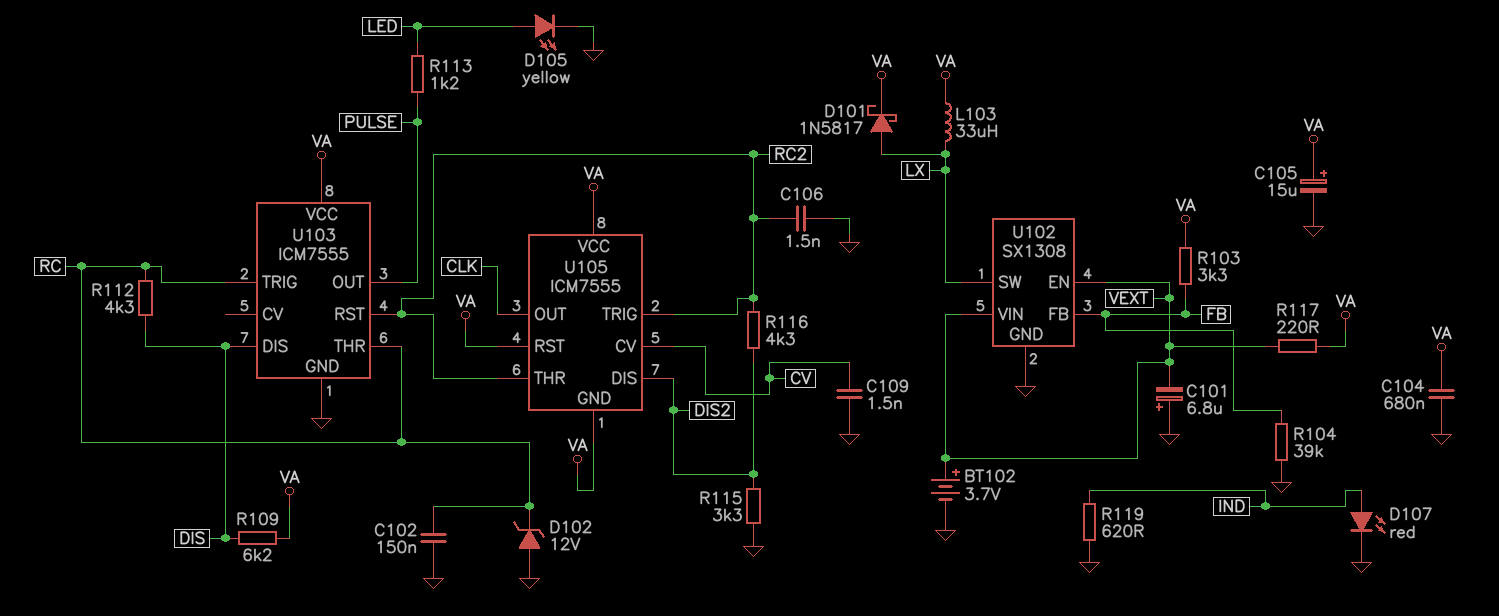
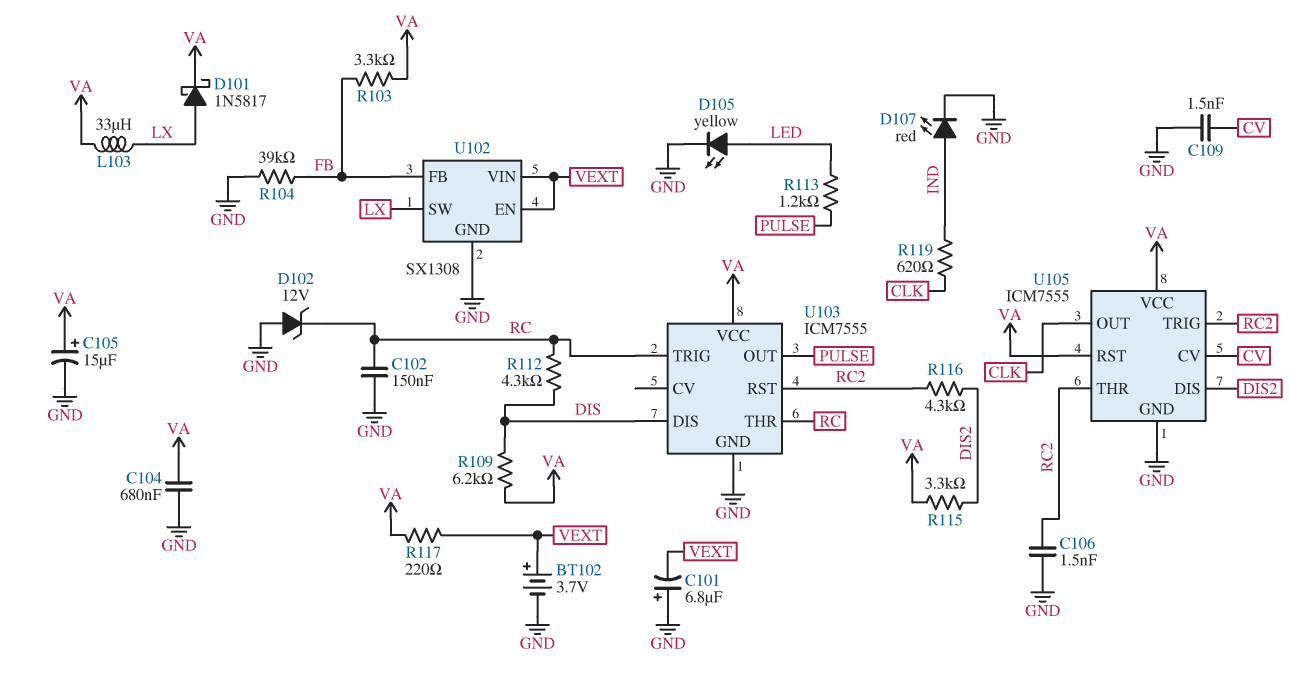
R115: 3.3k (DIS2, GND) -> 3.3k (DIS2, VA)
R119: 620 (GND, IND) -> 620 (CLK, IND)
U105 pin GND: VA -> GND

